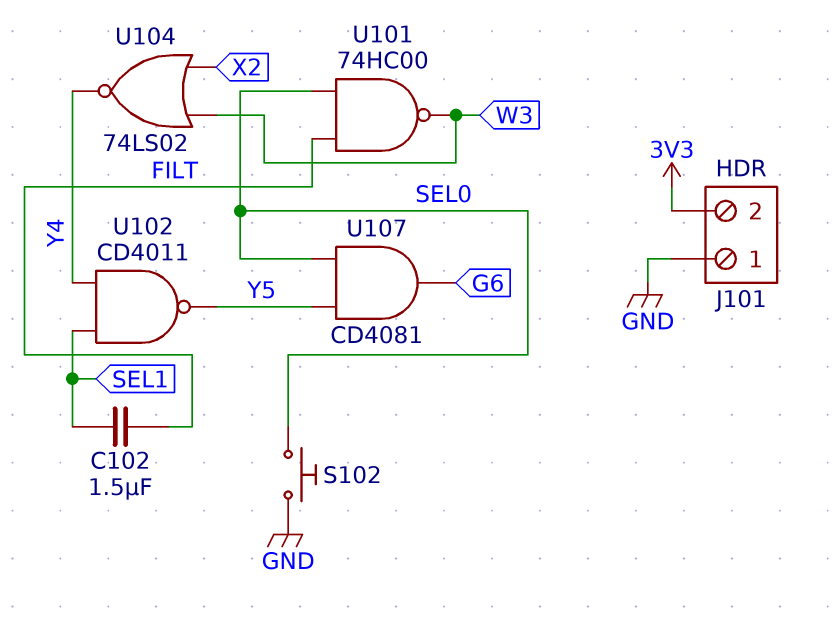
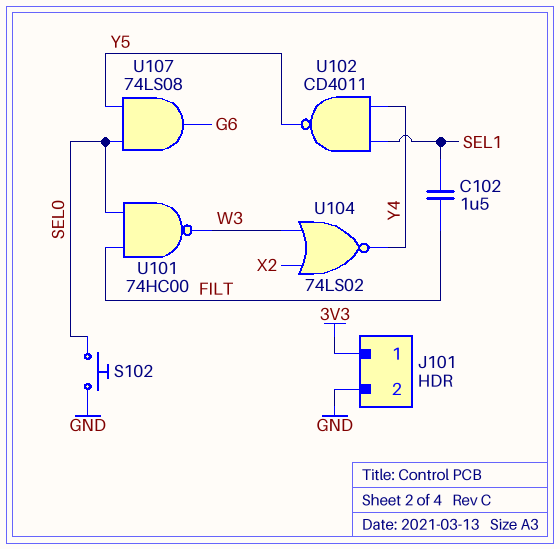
J101 pin 1: GND -> 3V3
J101 pin 2: 3V3 -> GND
U107: AND CD4081 (in SEL0, in Y5, out G6) -> AND 74LS08 (in SEL0, in Y5, out G6)

